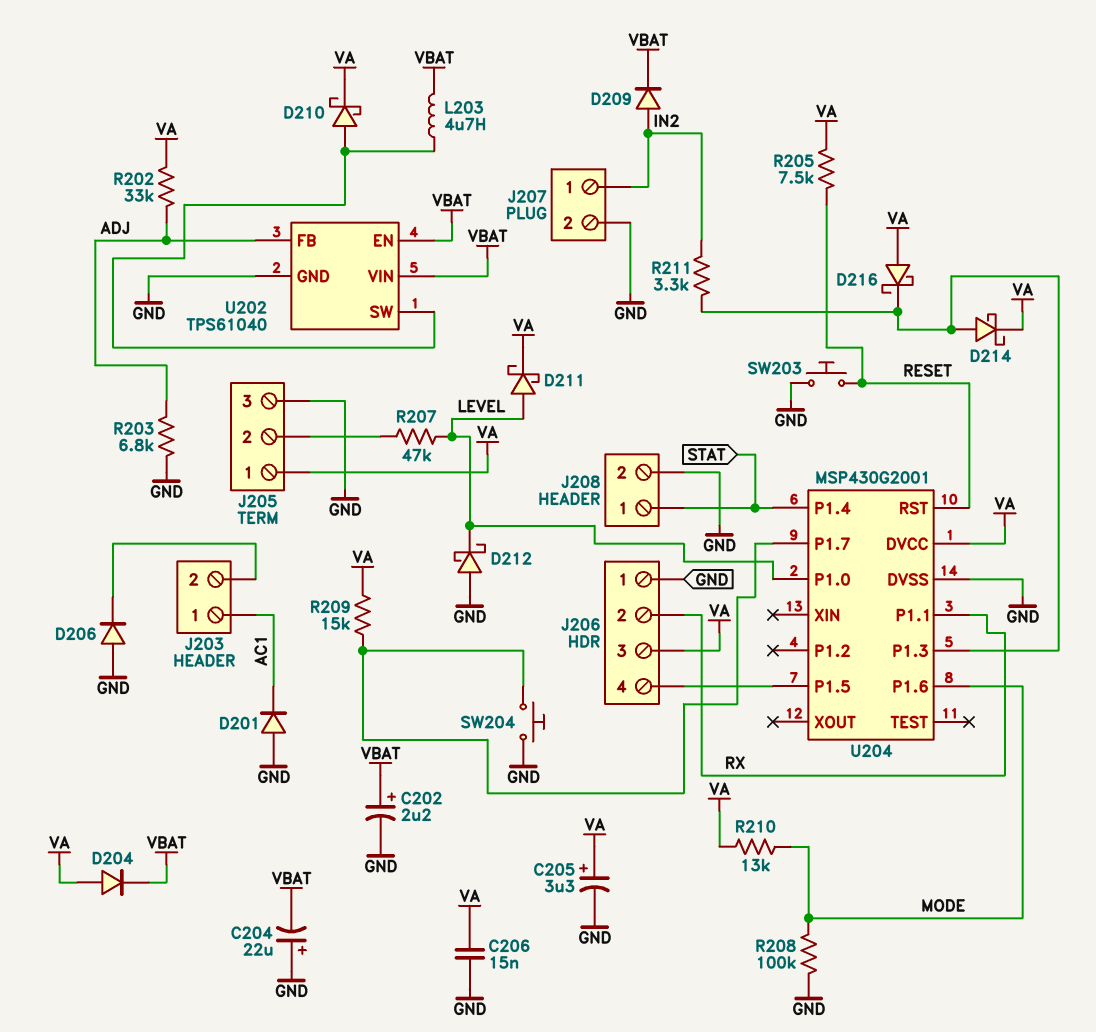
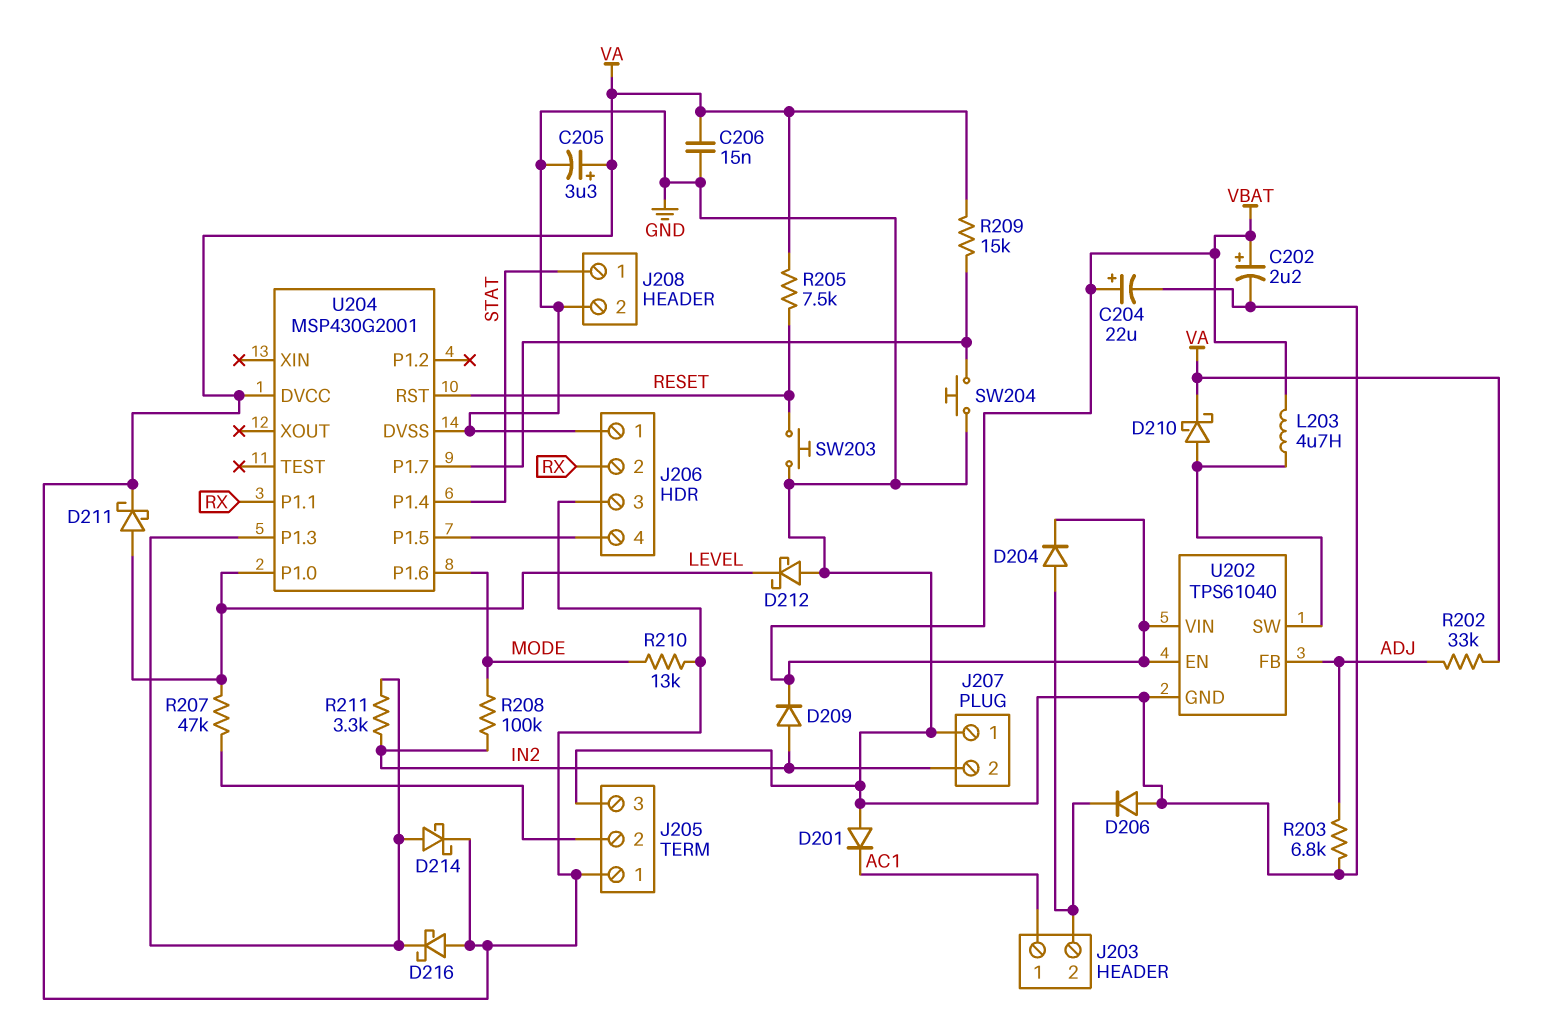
C204: 22uF (plus GND, minus VBAT) -> 22uF (plus VBAT, minus GND)
D204: diode (A VA, K VBAT) -> diode (A J203/2, K VBAT)
J207 pin 1: IN2 -> GND
J207 pin 2: GND -> IN2
R208: 100k (GND, MODE) -> 100k (IN2, MODE)

